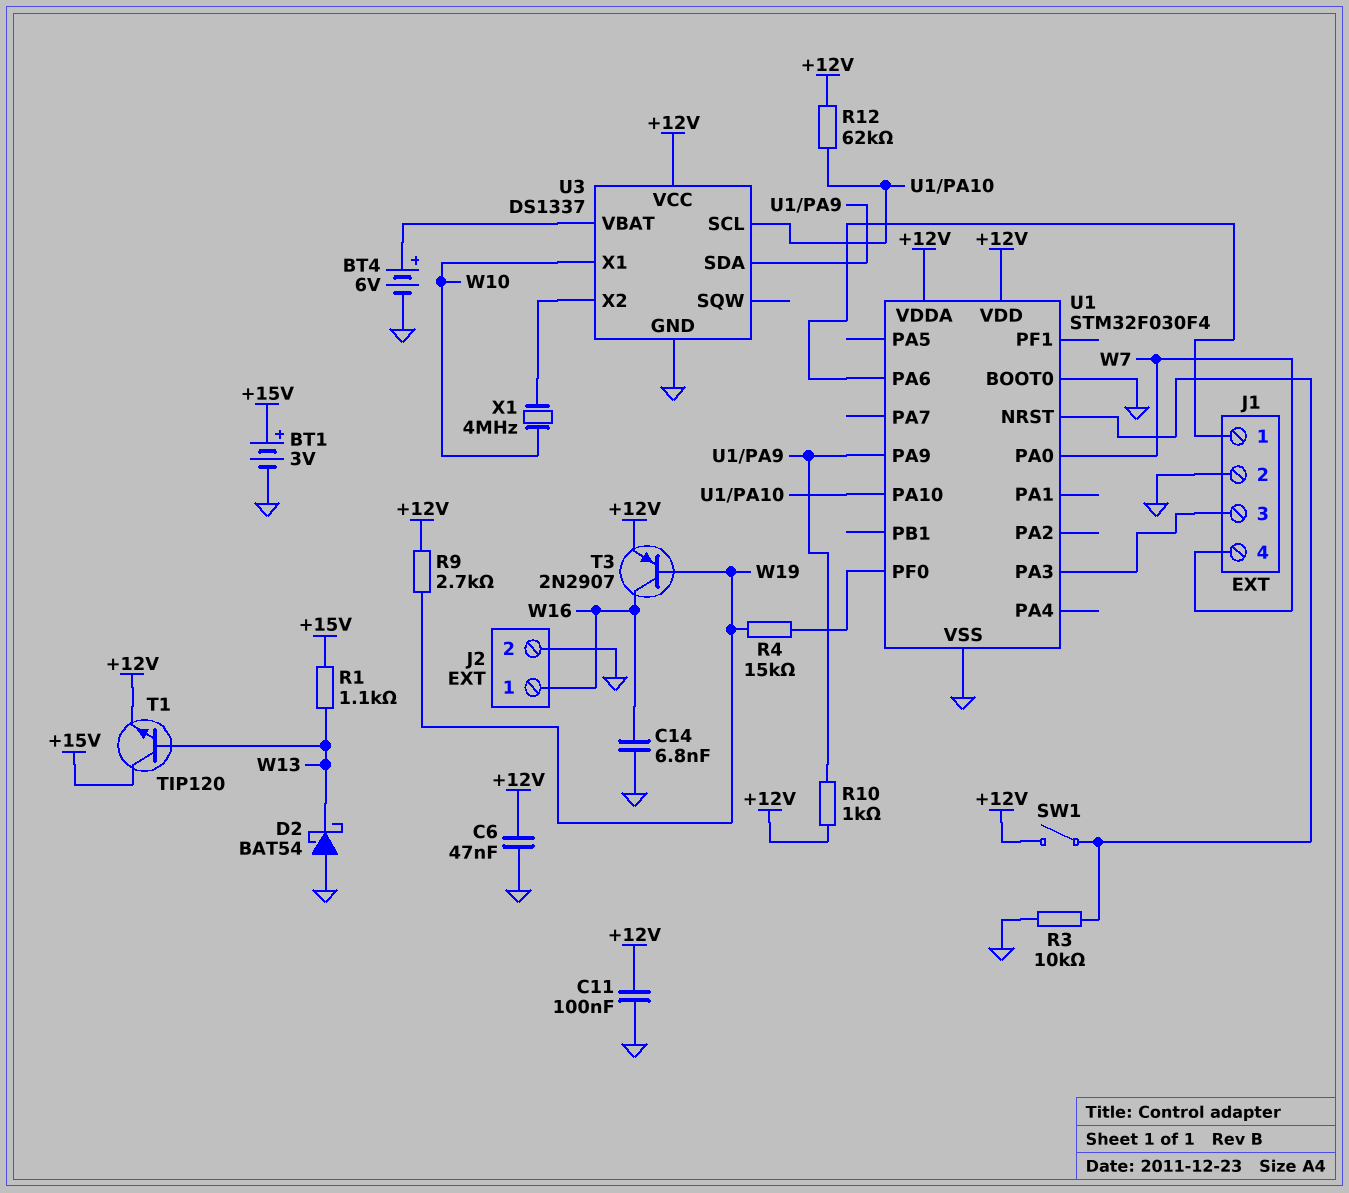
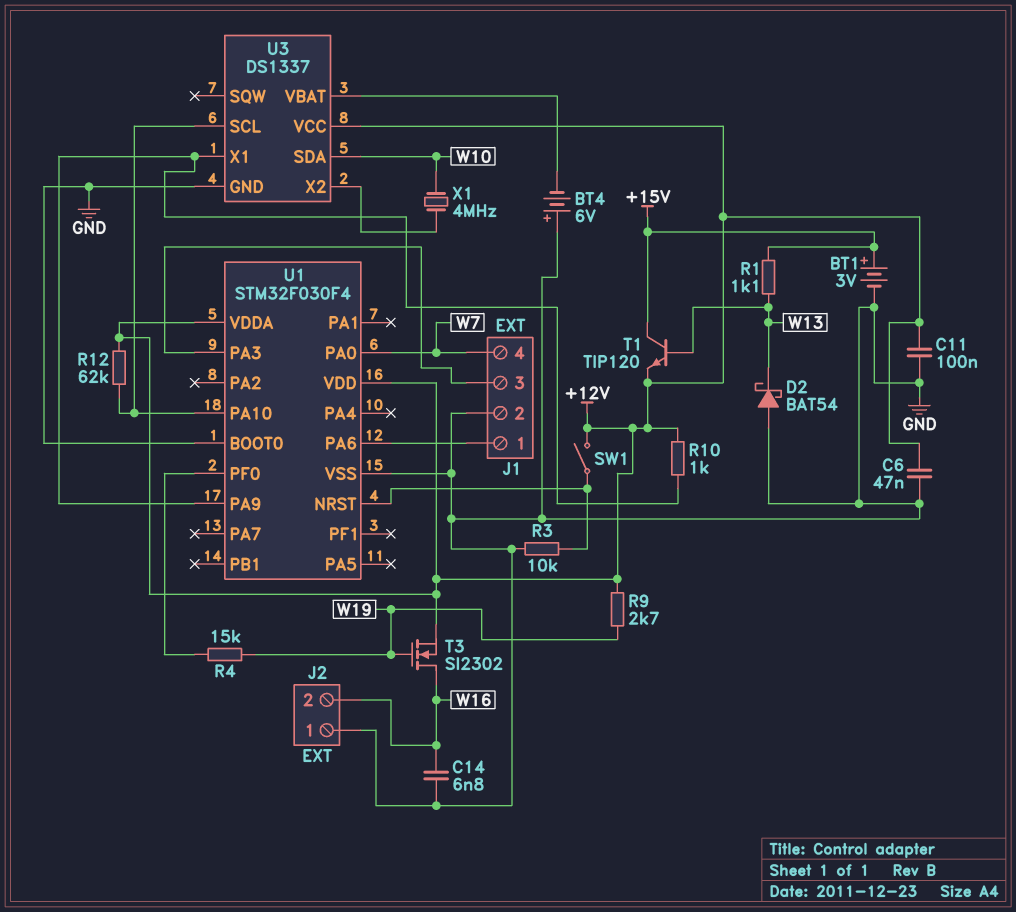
BT4: 6V (plus U3/VBAT, minus GND) -> 6V (plus GND, minus U3/VBAT)
J2 pin 1: W16 -> GND
J2 pin 2: GND -> W16
T3: PNP 2N2907 (B W19, C W16, E +12V) -> NMOS SI2302 (G W19, D W16, S +12V)
U3 pin SDA: U1/PA9 -> W10
U3 pin X1: W10 -> U1/PA9

